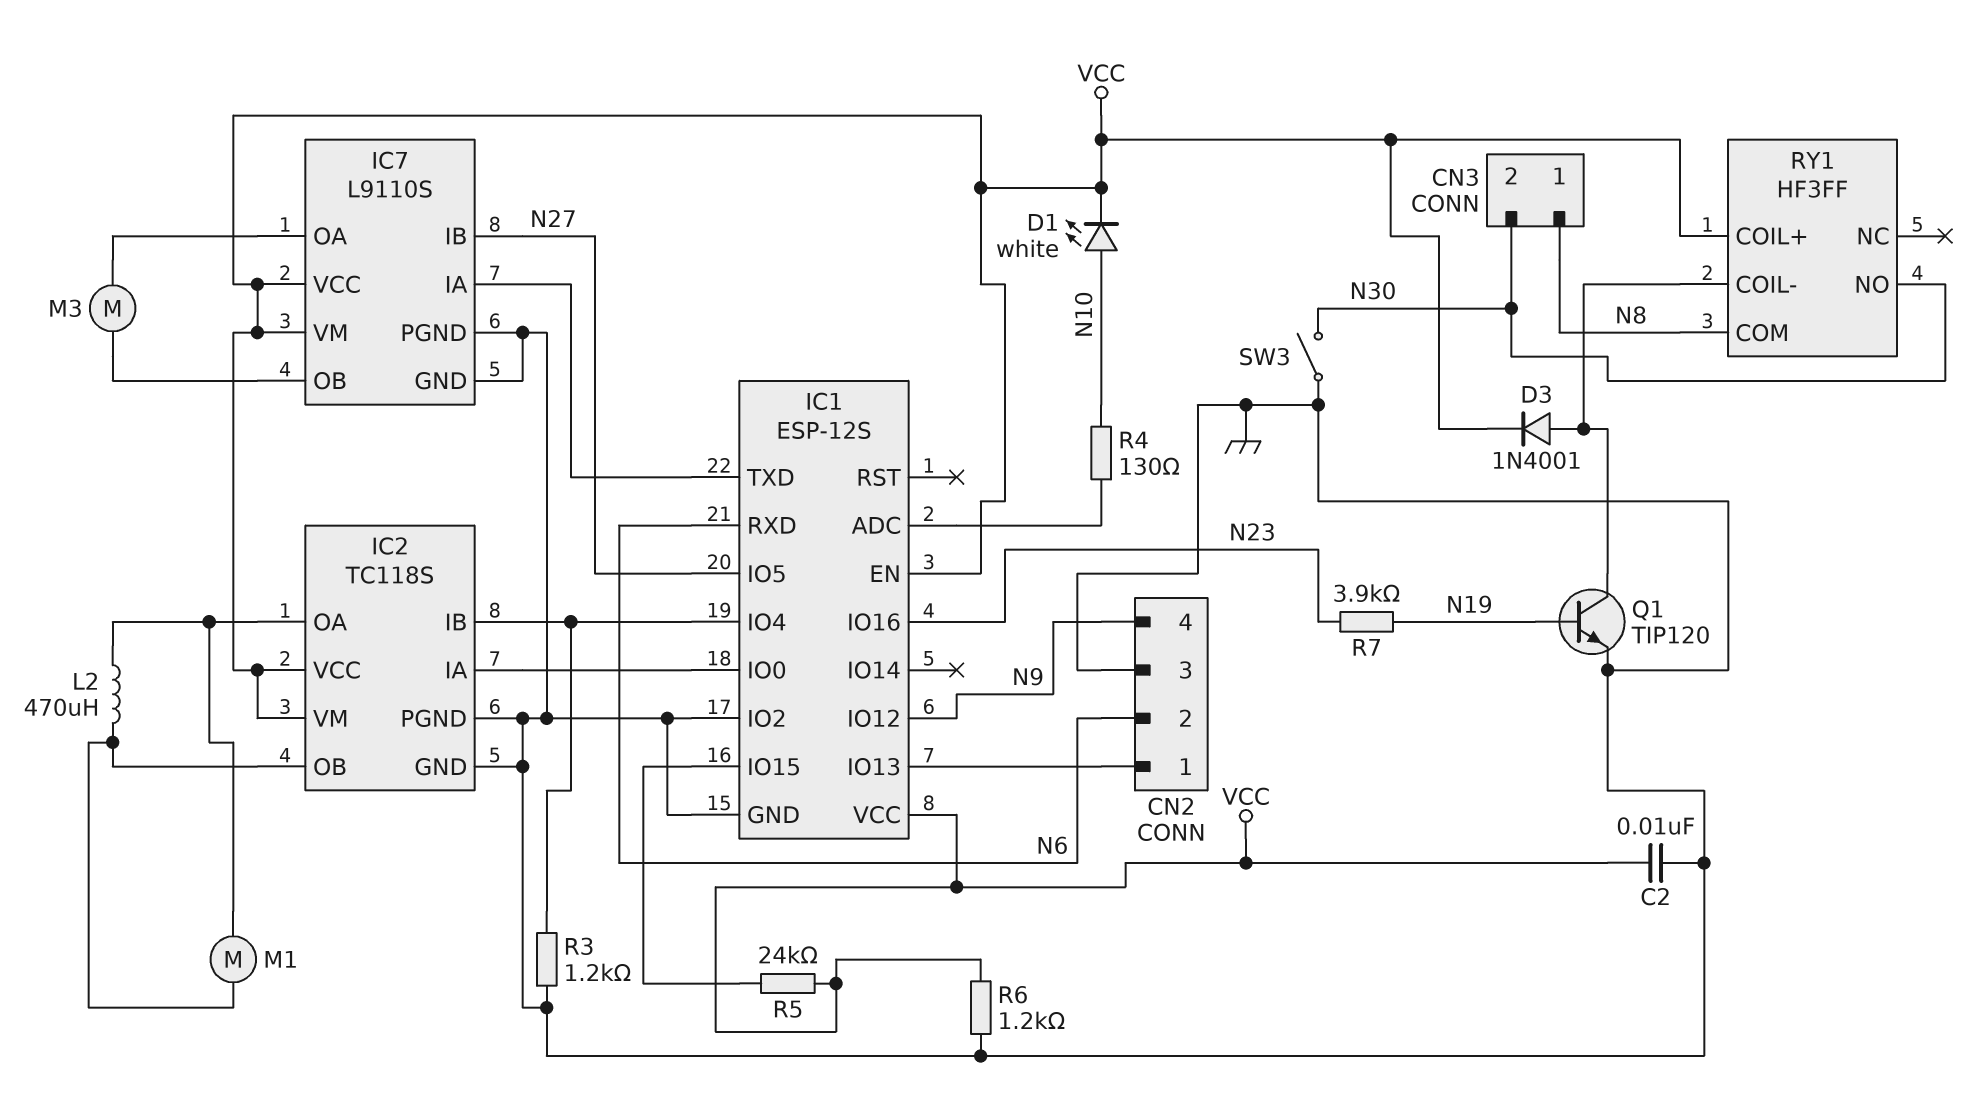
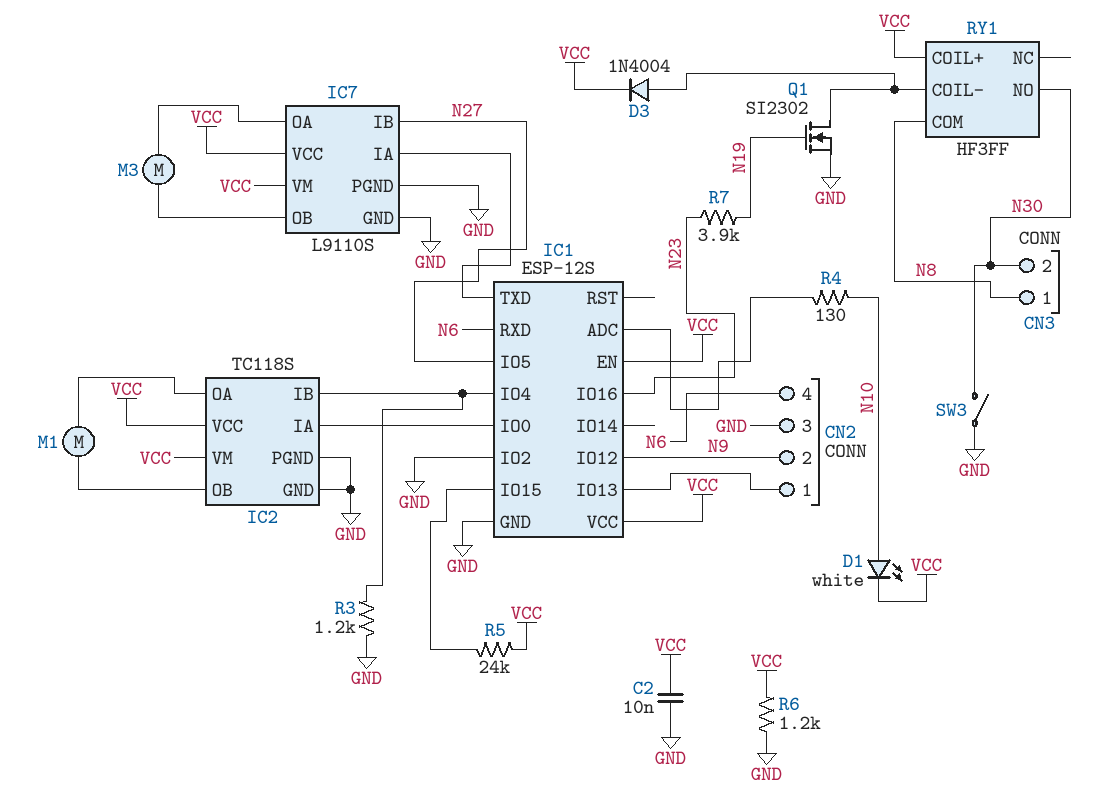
CN2 pin 2: N6 -> N9
CN2 pin 4: N9 -> N6
D3: diode 1N4001 (A RY1/COIL-, K VCC) -> diode 1N4004 (A RY1/COIL-, K VCC)
L2: 470uH (IC2/OA, IC2/OB) -> none
Q1: NPN TIP120 (B N19, C RY1/COIL-, E GND) -> NMOS SI2302 (G N19, D RY1/COIL-, S GND)

